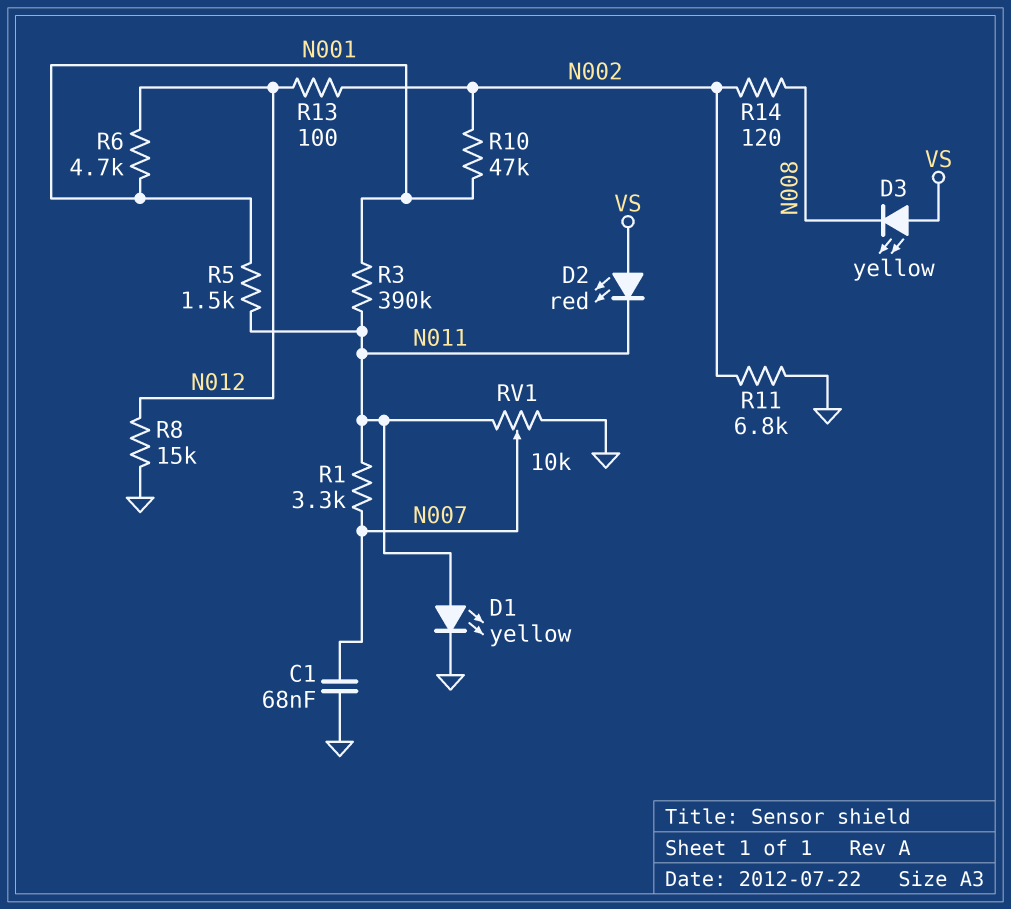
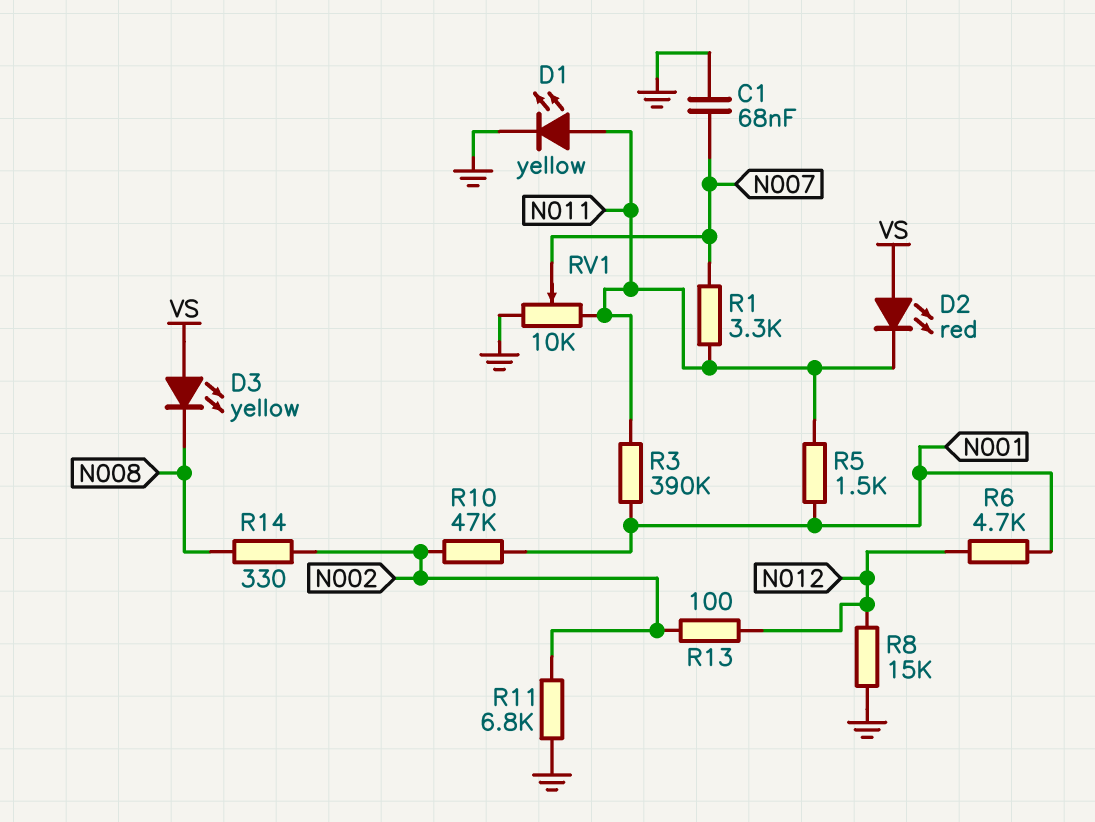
R14: 120 (N002, N008) -> 330 (N002, N008)

